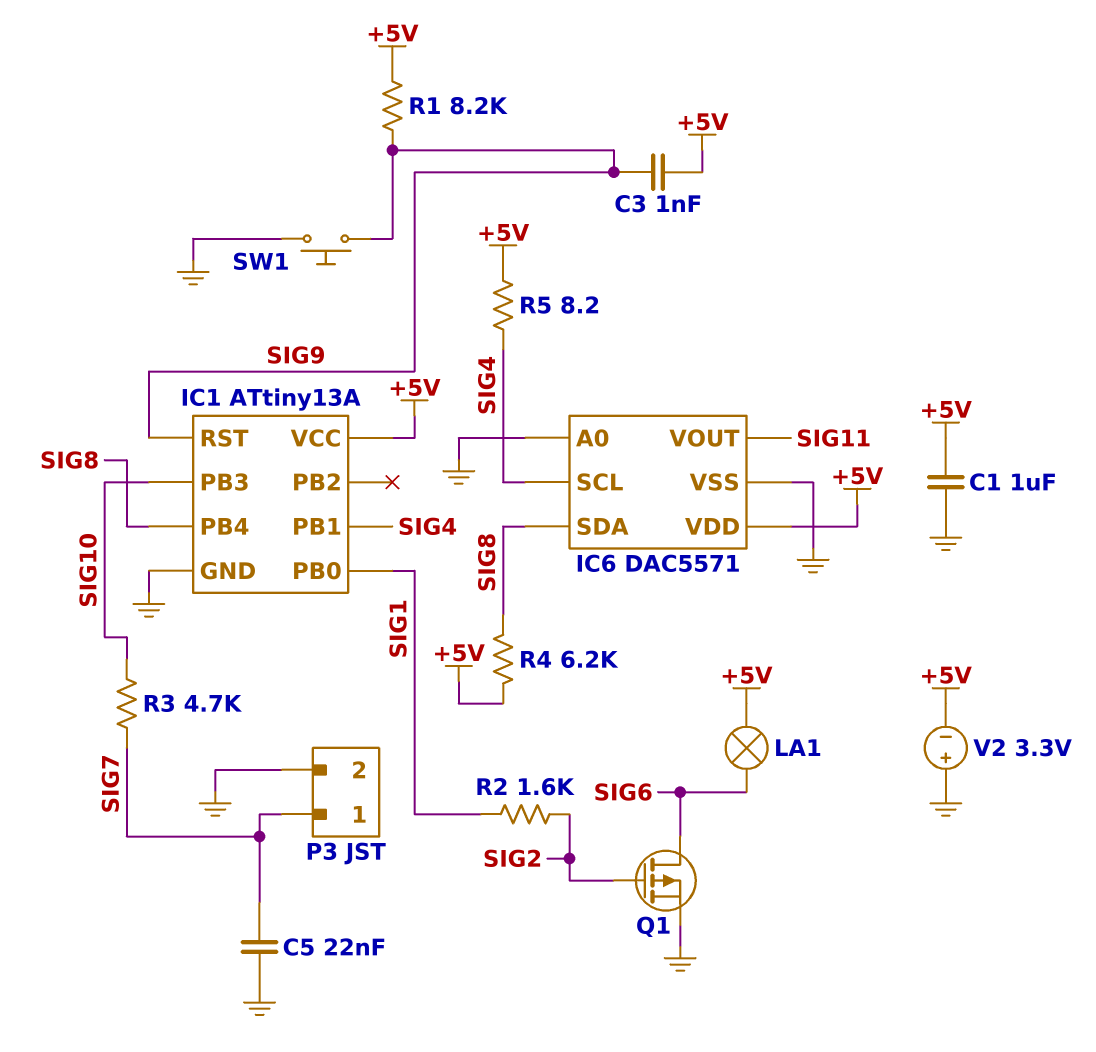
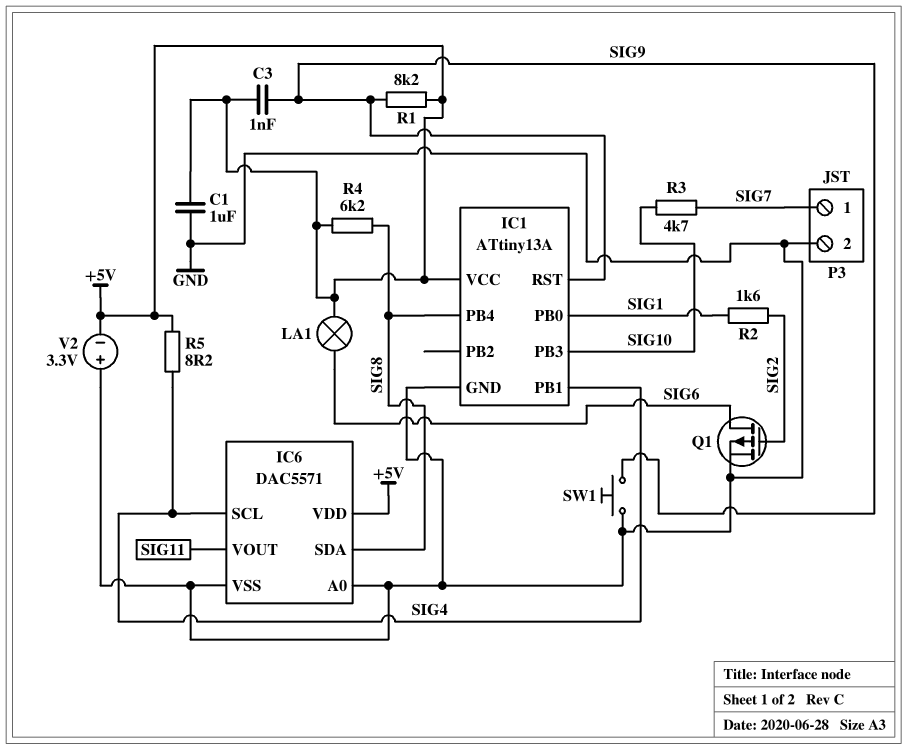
C5: 22nF (GND, SIG7) -> none

